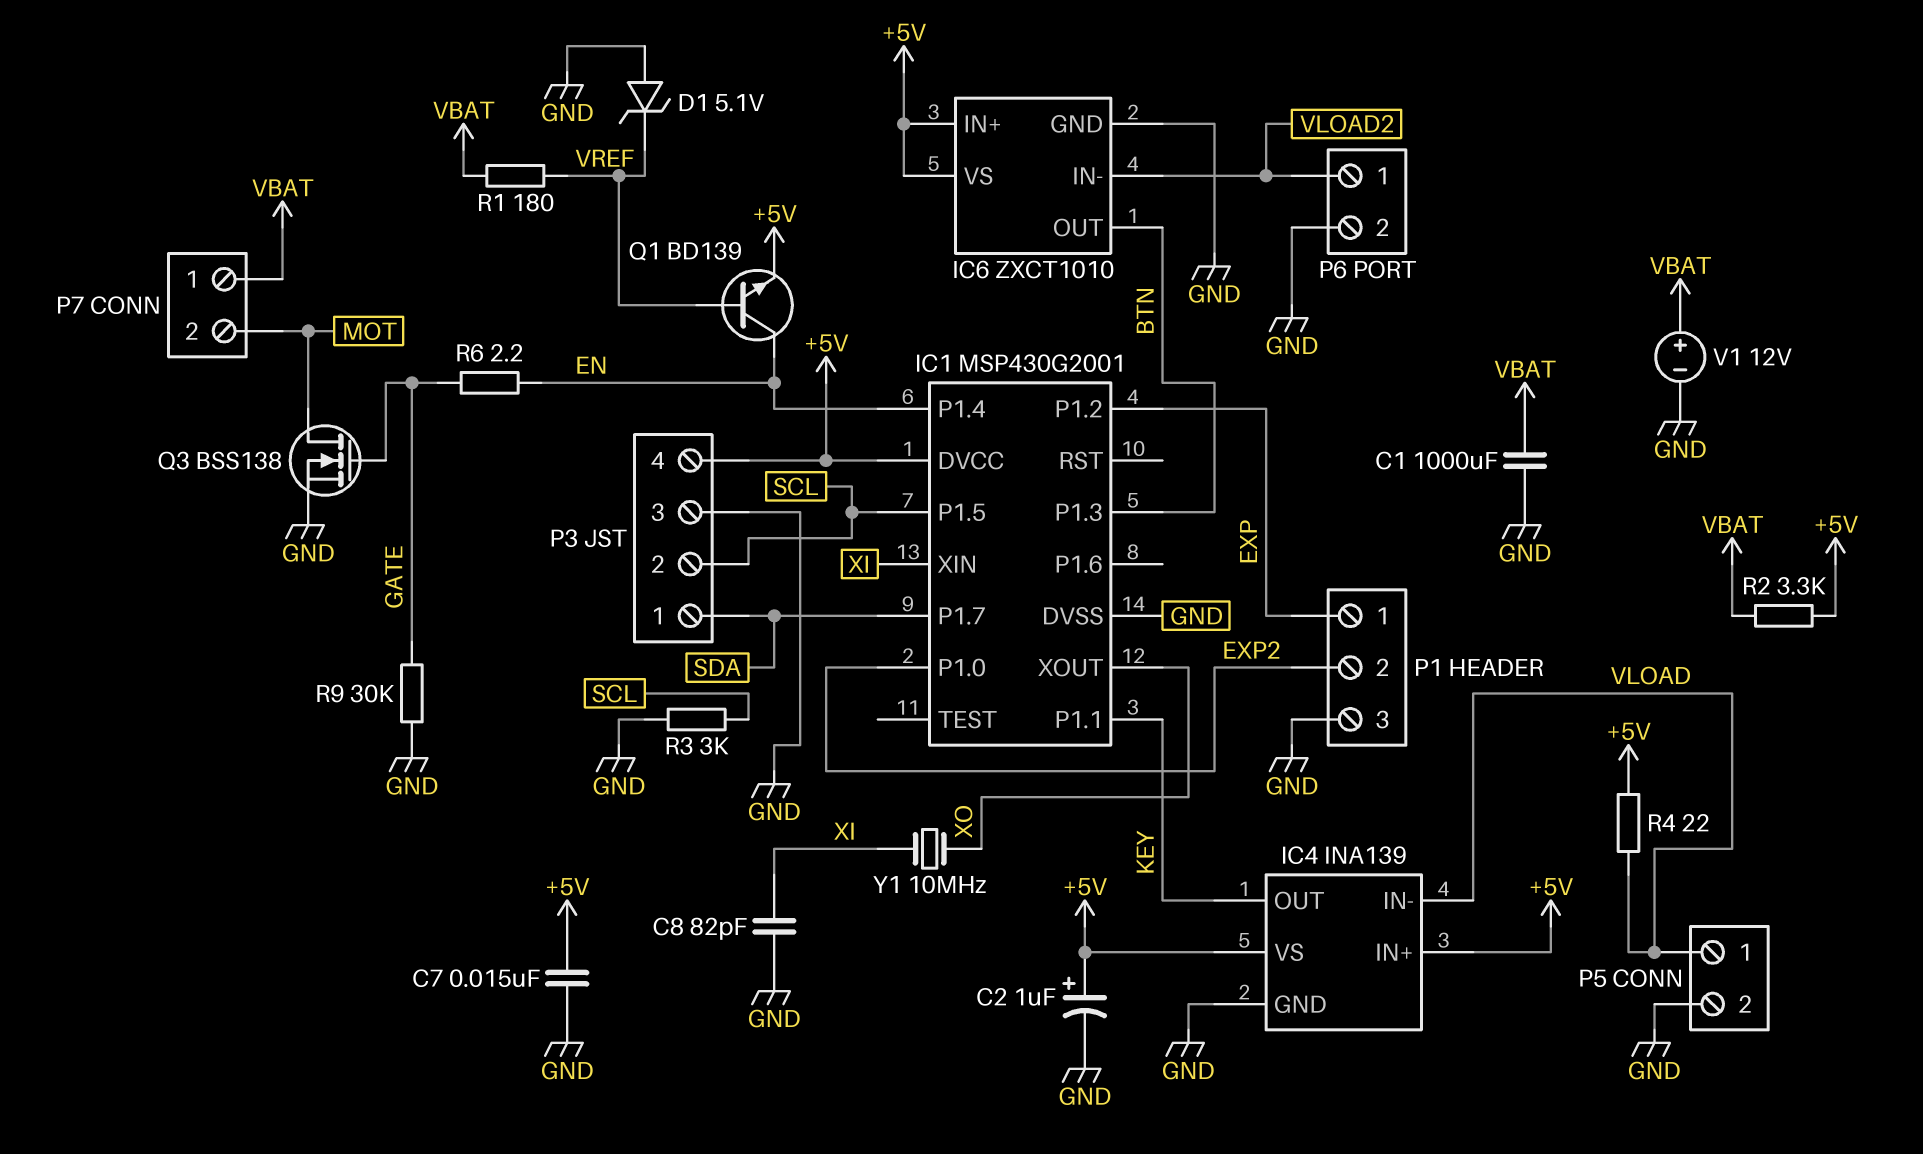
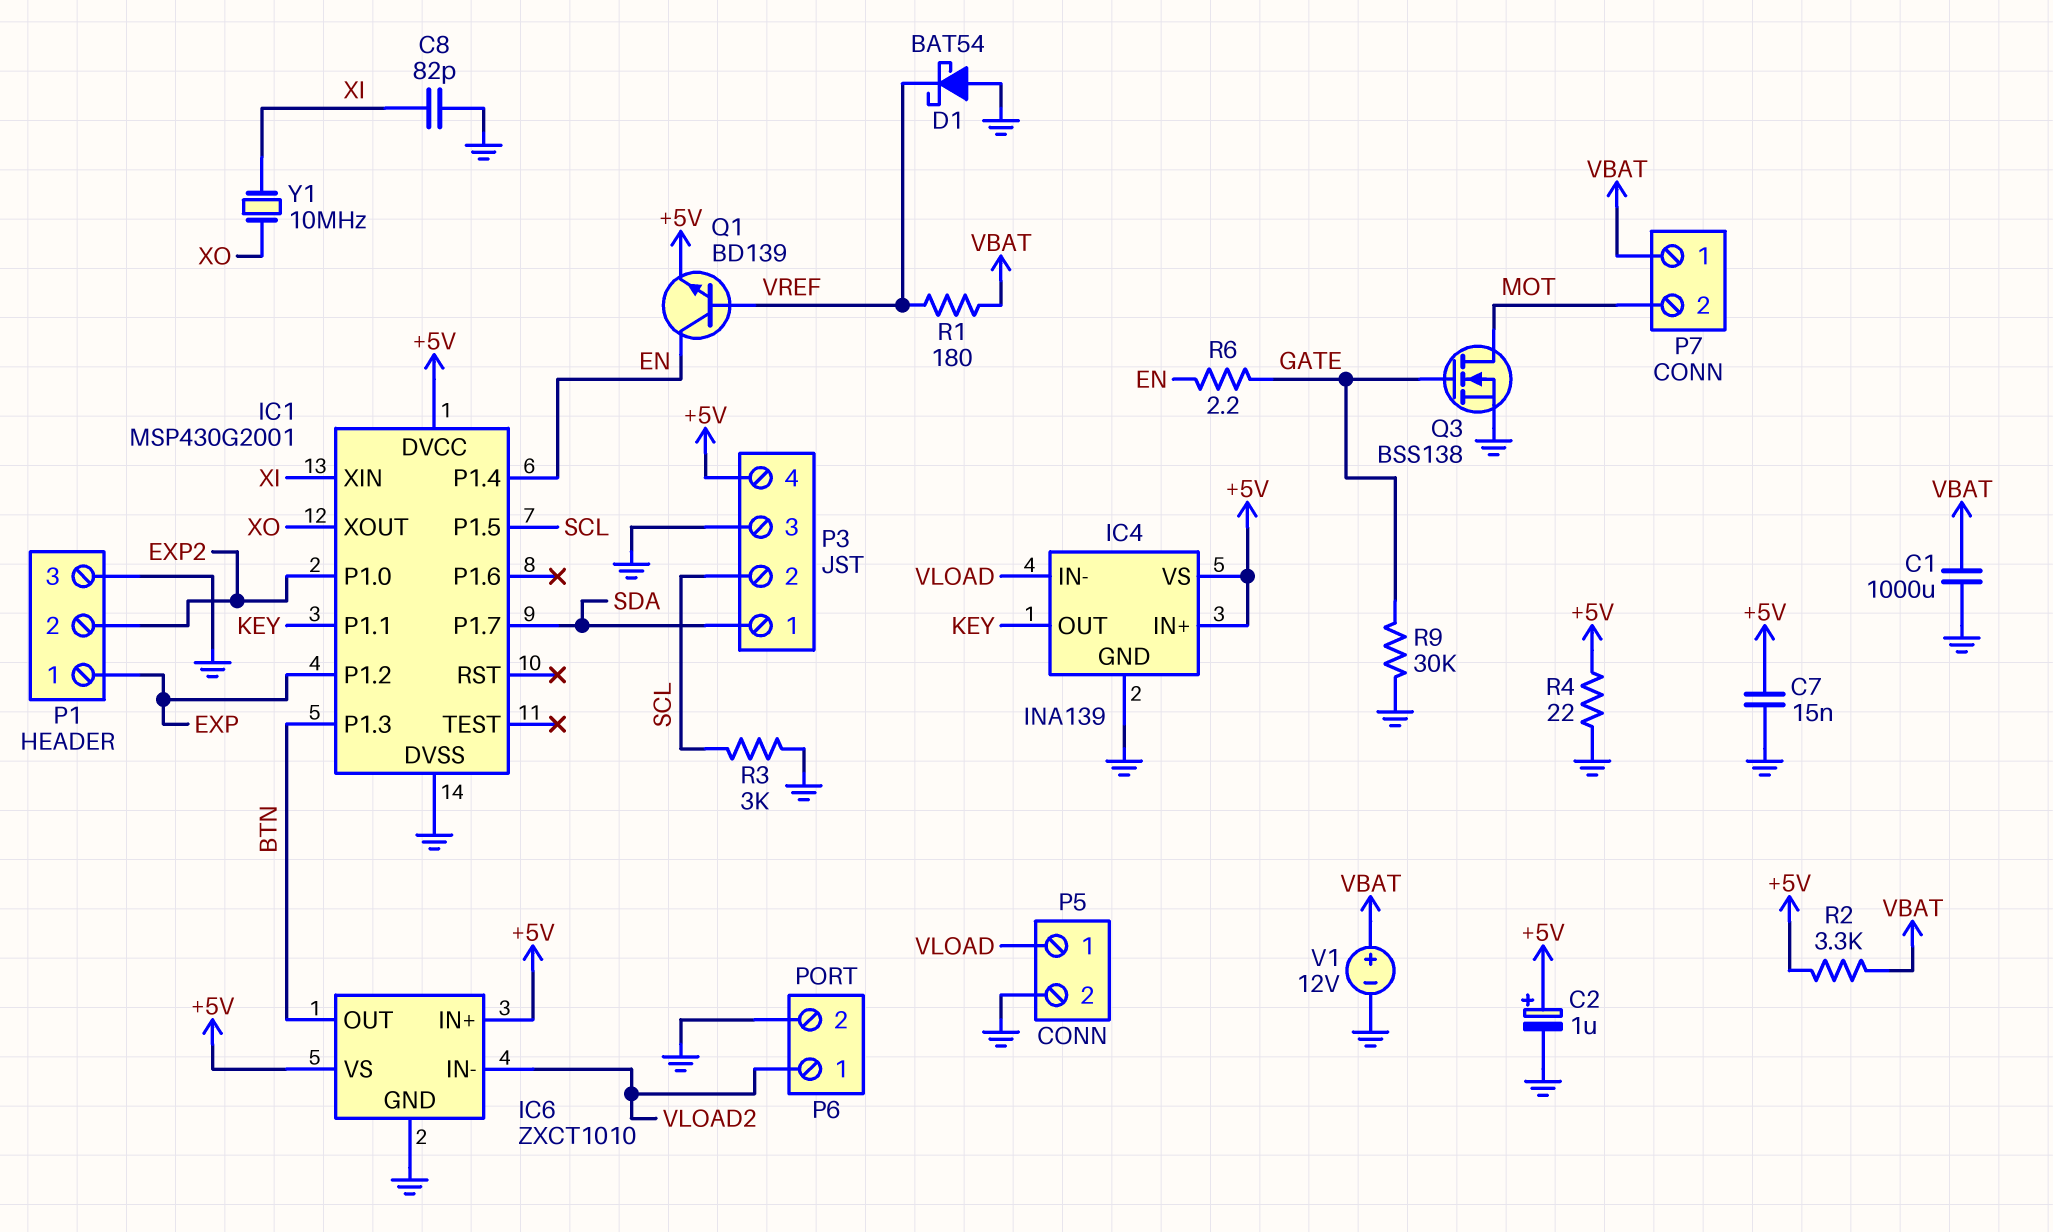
D1: zener 5.1V (A GND, K VREF) -> schottky BAT54 (A GND, K VREF)
R4: 22 (+5V, VLOAD) -> 22 (+5V, GND)

